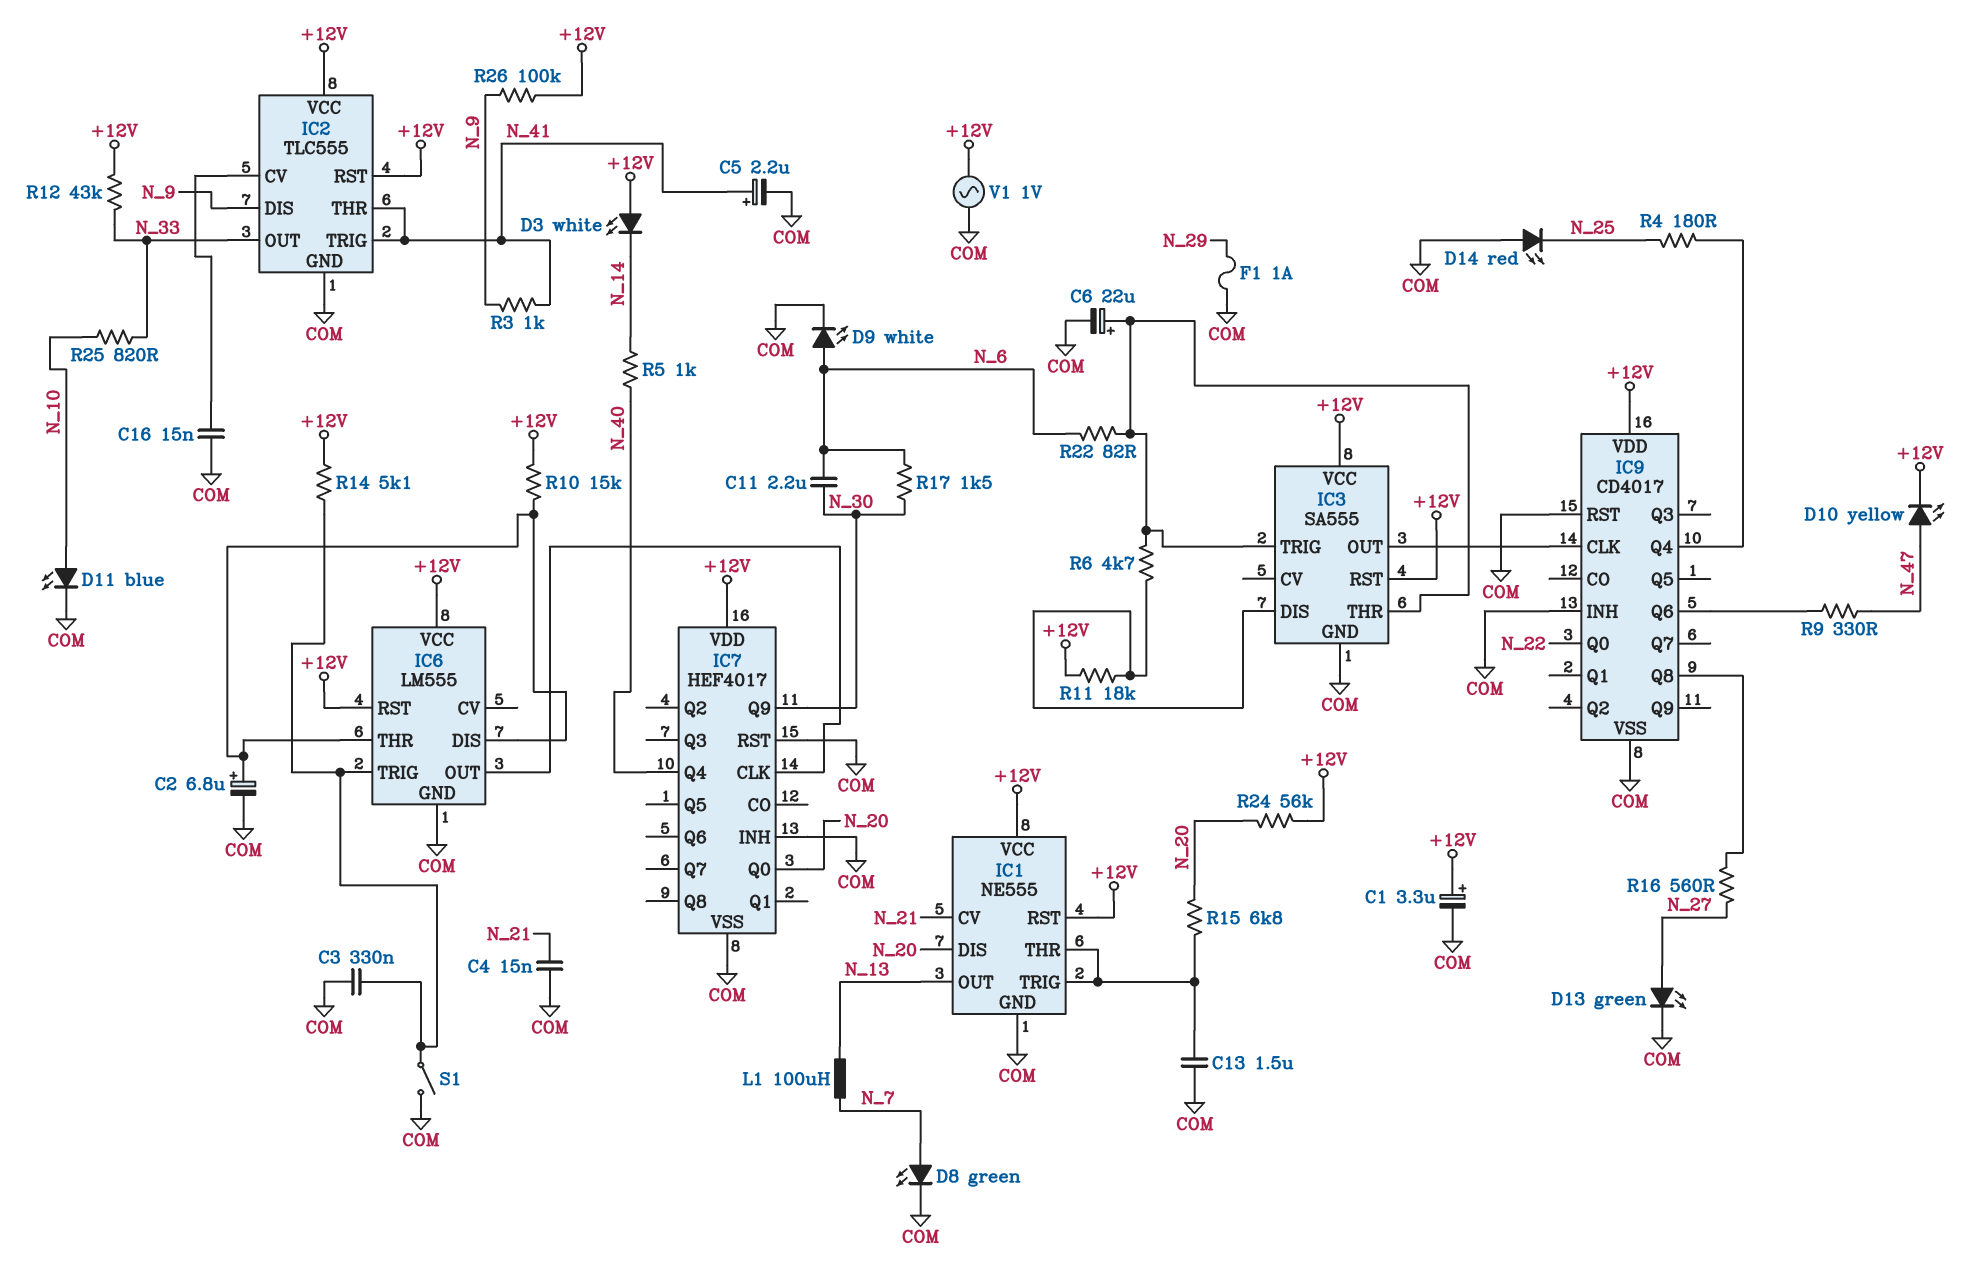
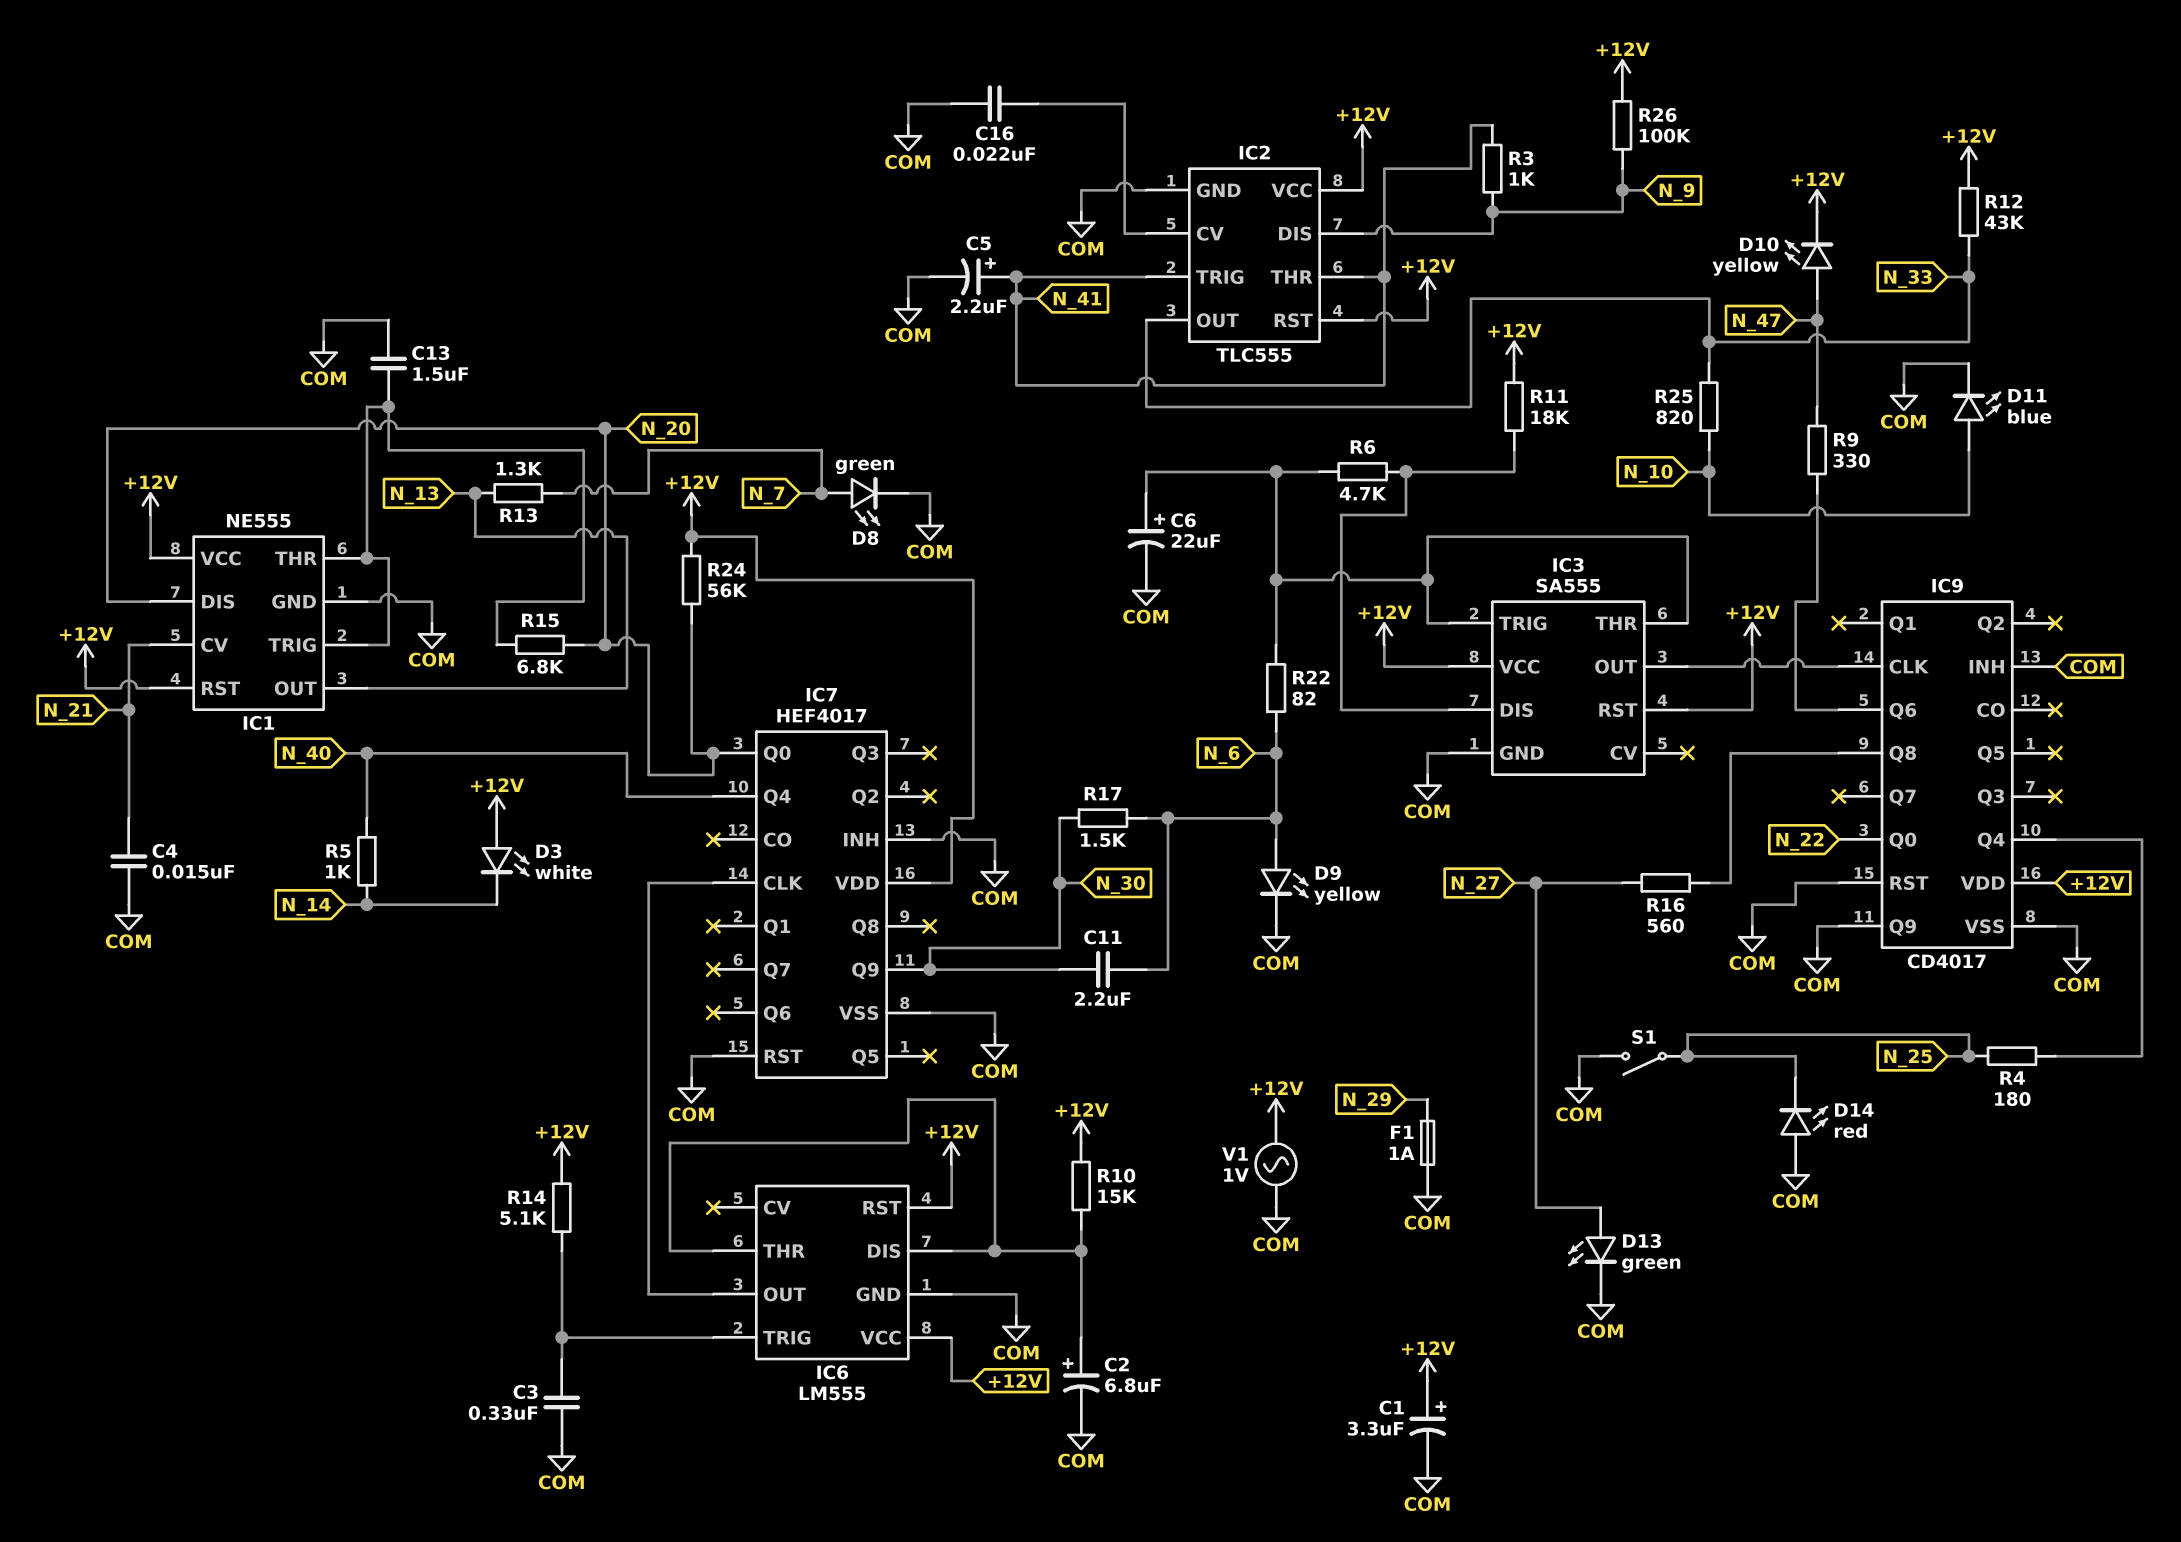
C16: 15nF (COM, IC2/CV) -> 22nF (COM, IC2/CV)
D9: LED white (A N_6, K COM) -> LED yellow (A N_6, K COM)
IC9 pin Q9: none -> COM
L1: 100uH (N_7, N_13) -> none
R13: none -> 1.3k (N_7, N_13)
S1: switch (COM, IC6/TRIG) -> switch (COM, N_25)

